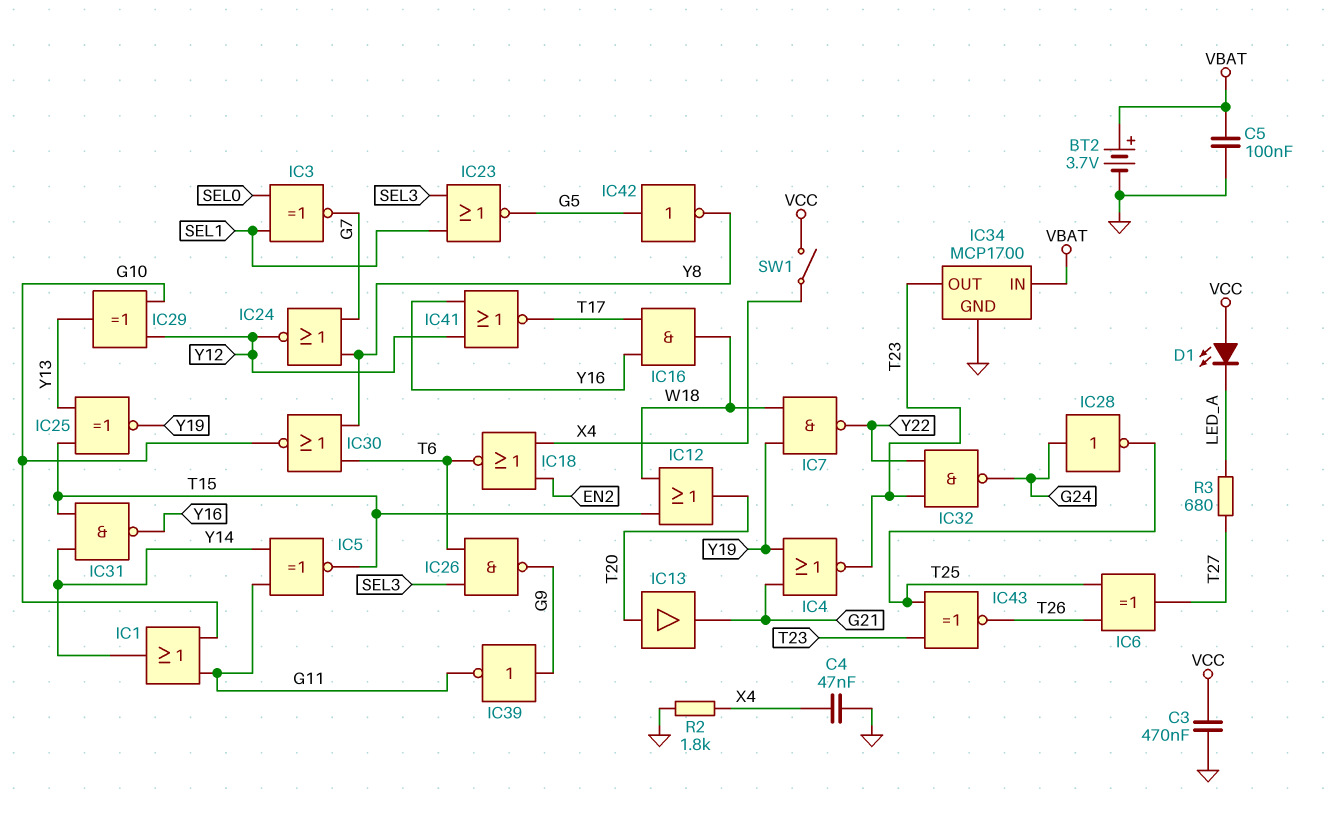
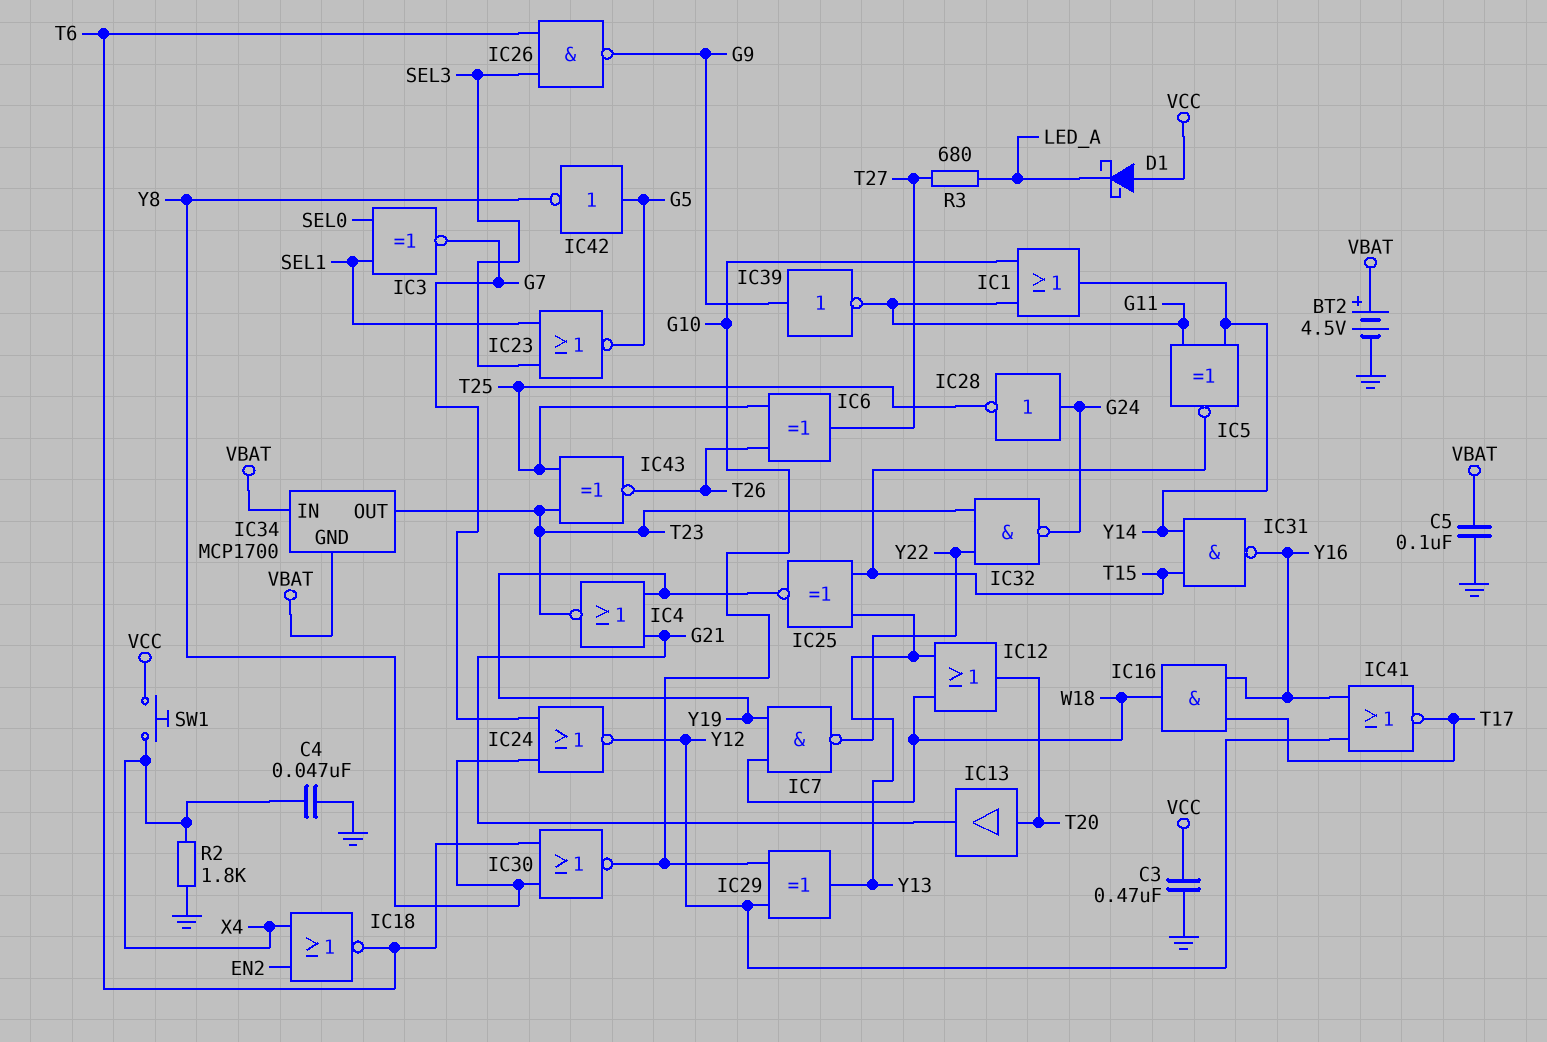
BT2: 3.7V (plus VBAT, minus GND) -> 4.5V (plus VBAT, minus GND)
D1: LED (A VCC, K LED_A) -> schottky (A VCC, K LED_A)
IC12: OR (in T15, in W18, out T20) -> OR (in W18, in Y13, out T20)
IC34 pin GND: GND -> VBAT
SW1: switch (VCC, X4) -> button (VCC, X4)

